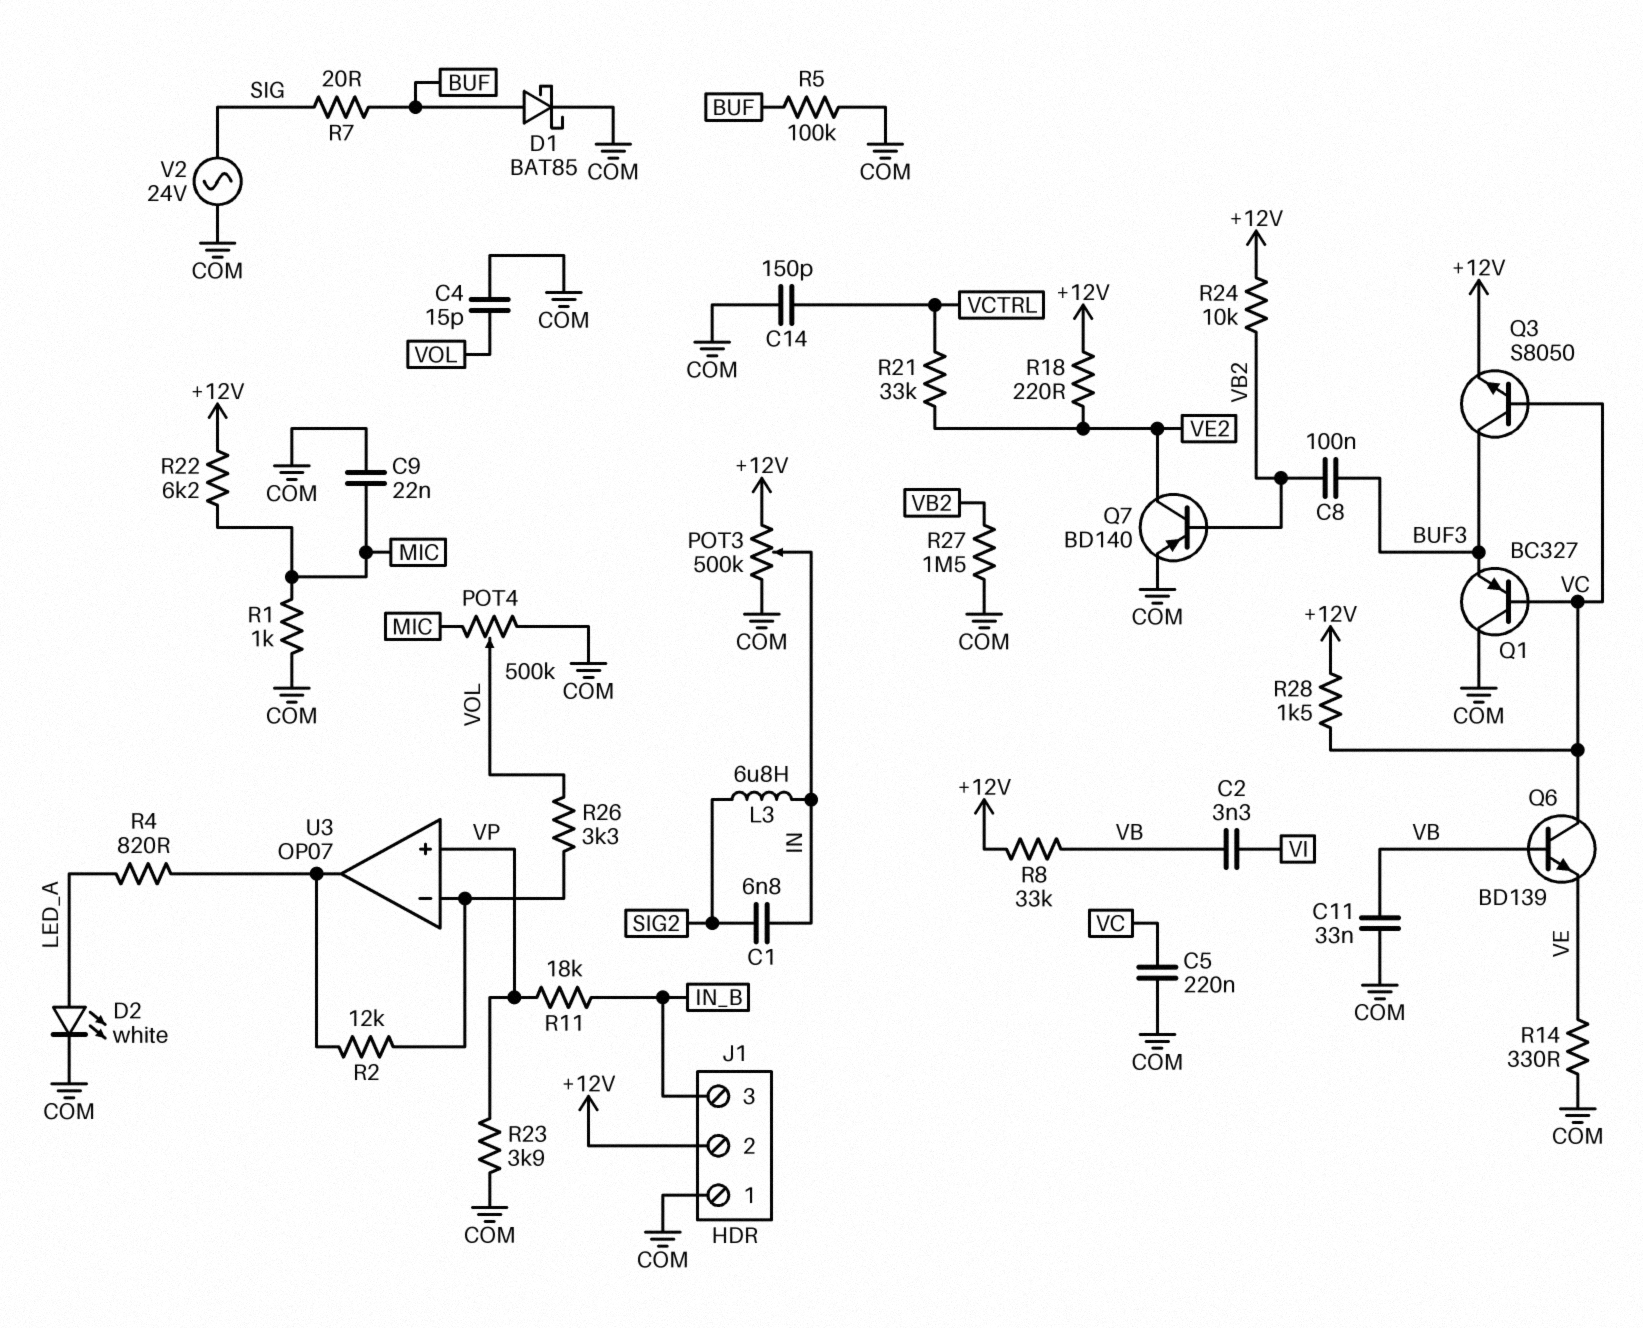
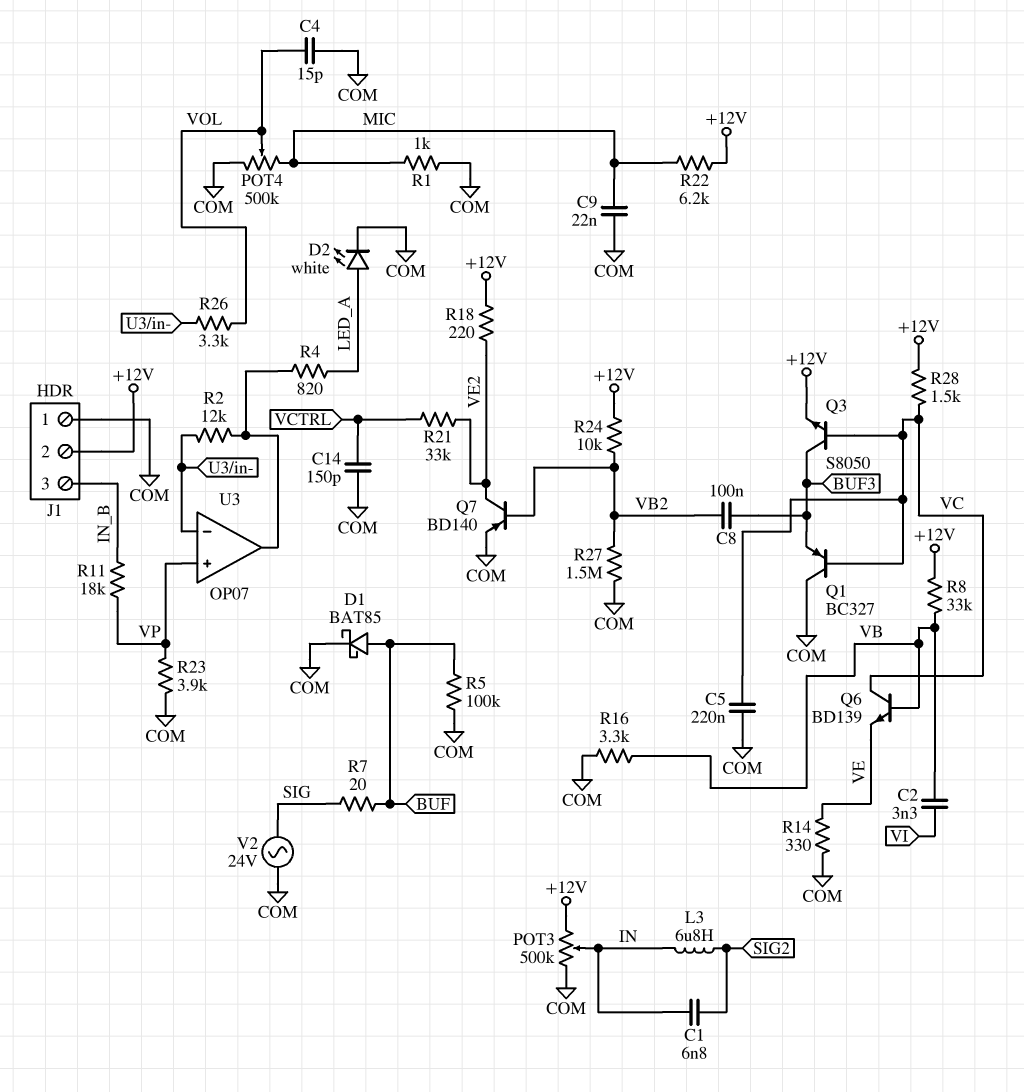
C11: 33nF (COM, VB) -> none
R16: none -> 3.3k (COM, VB)

